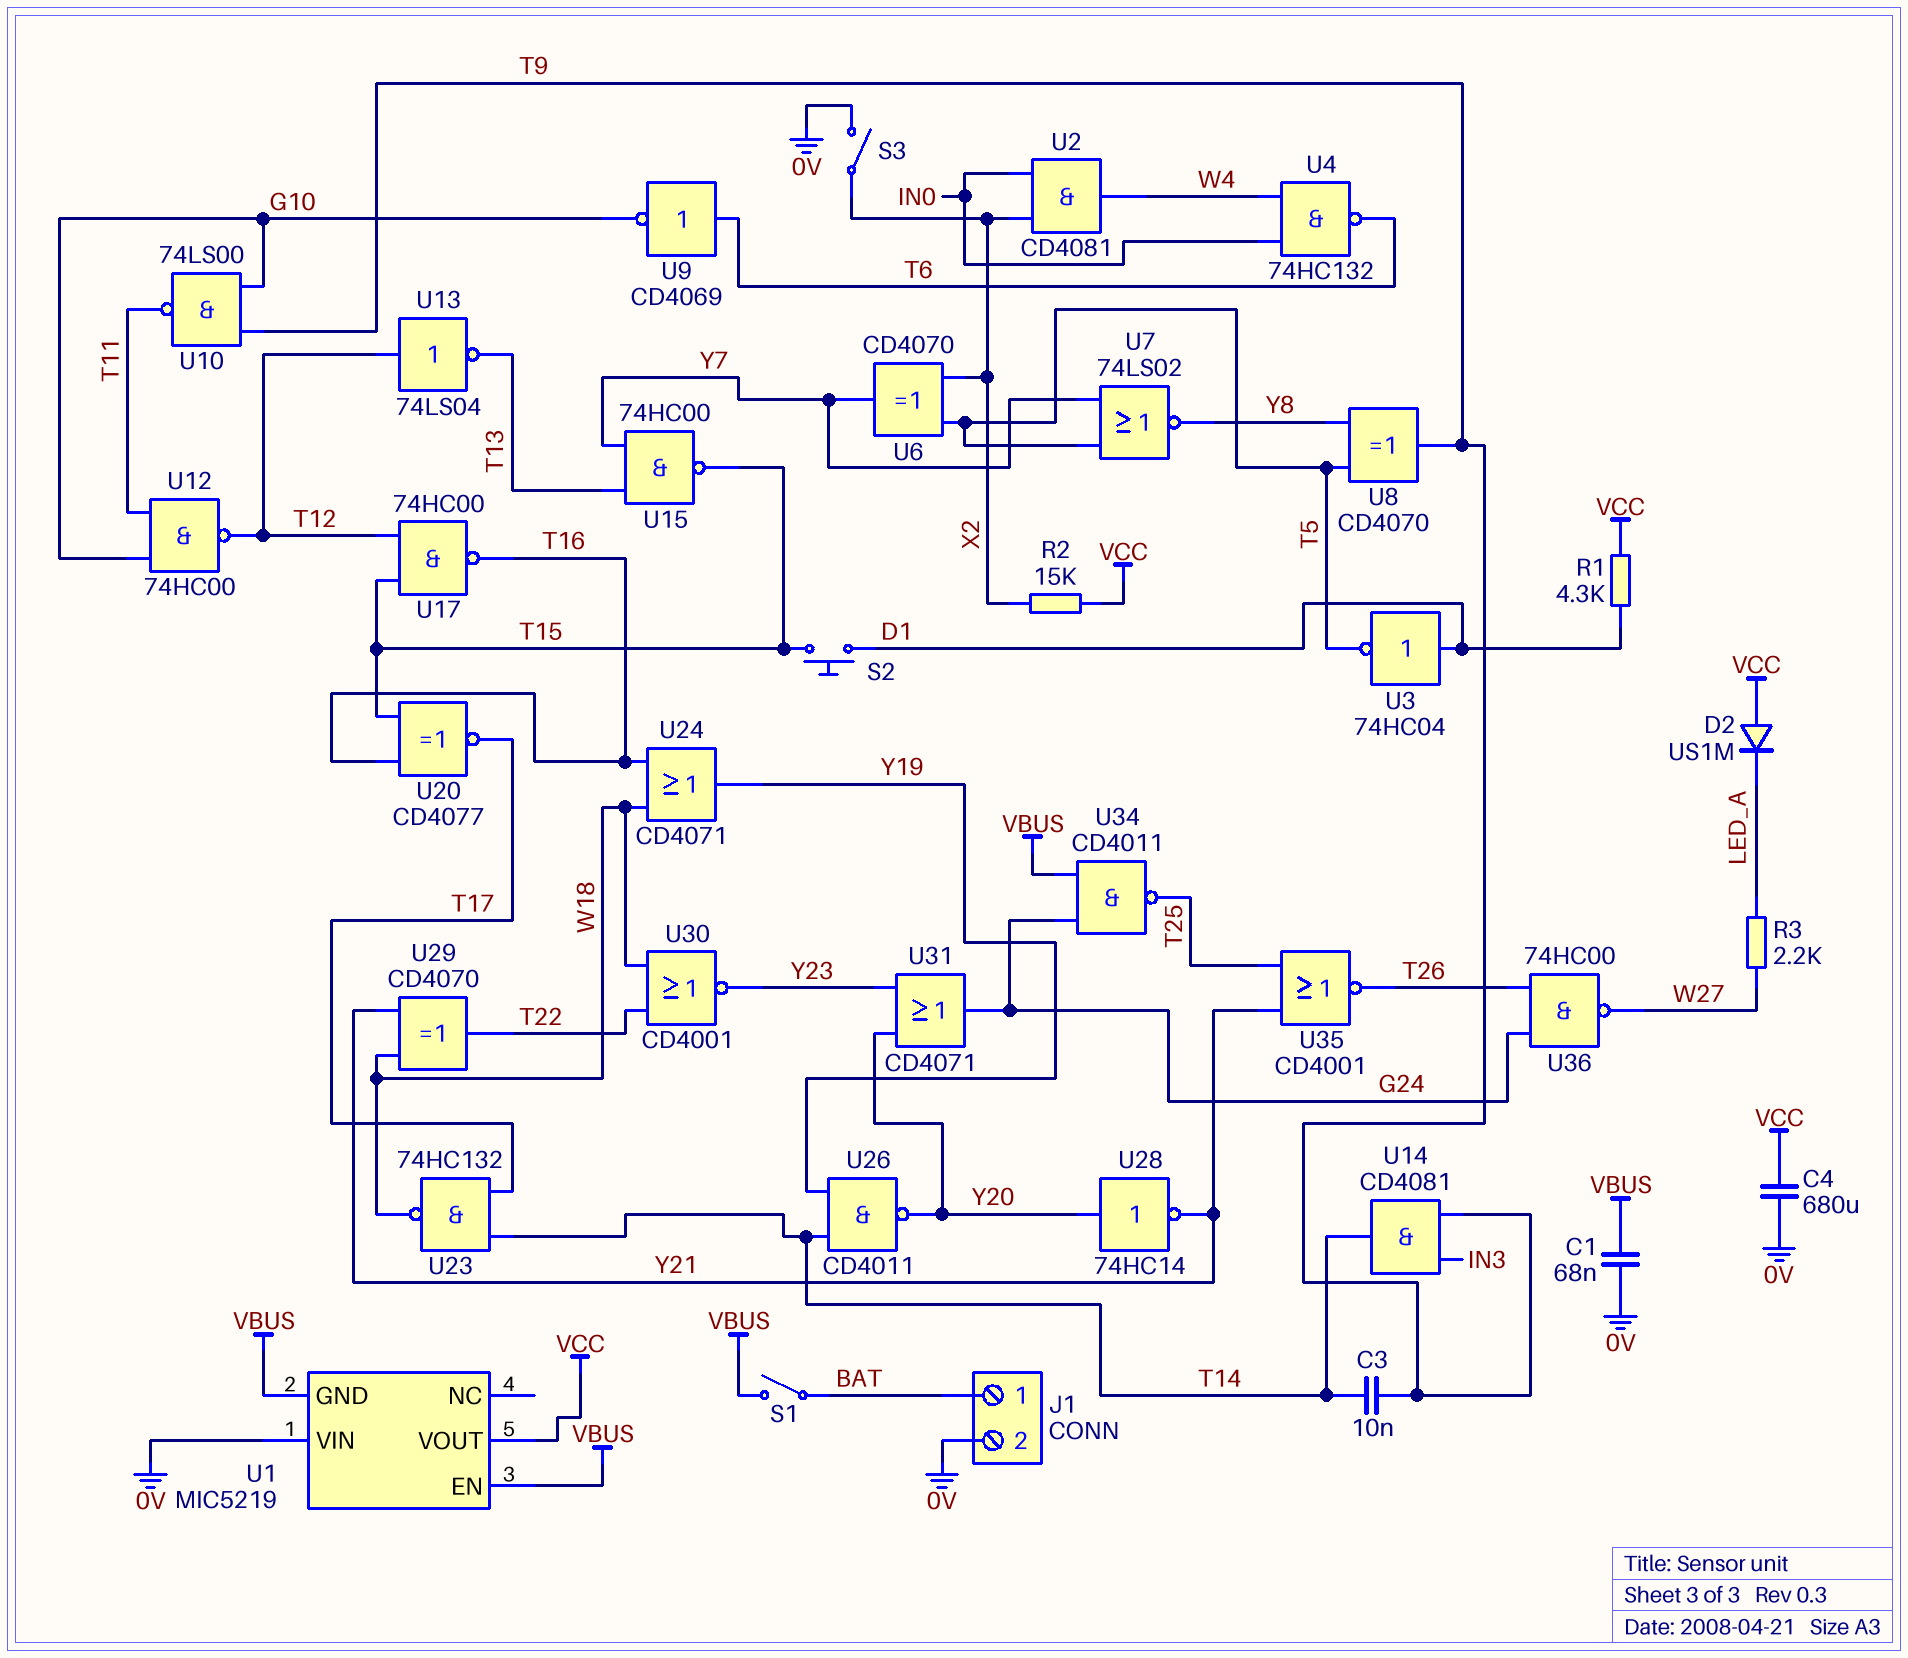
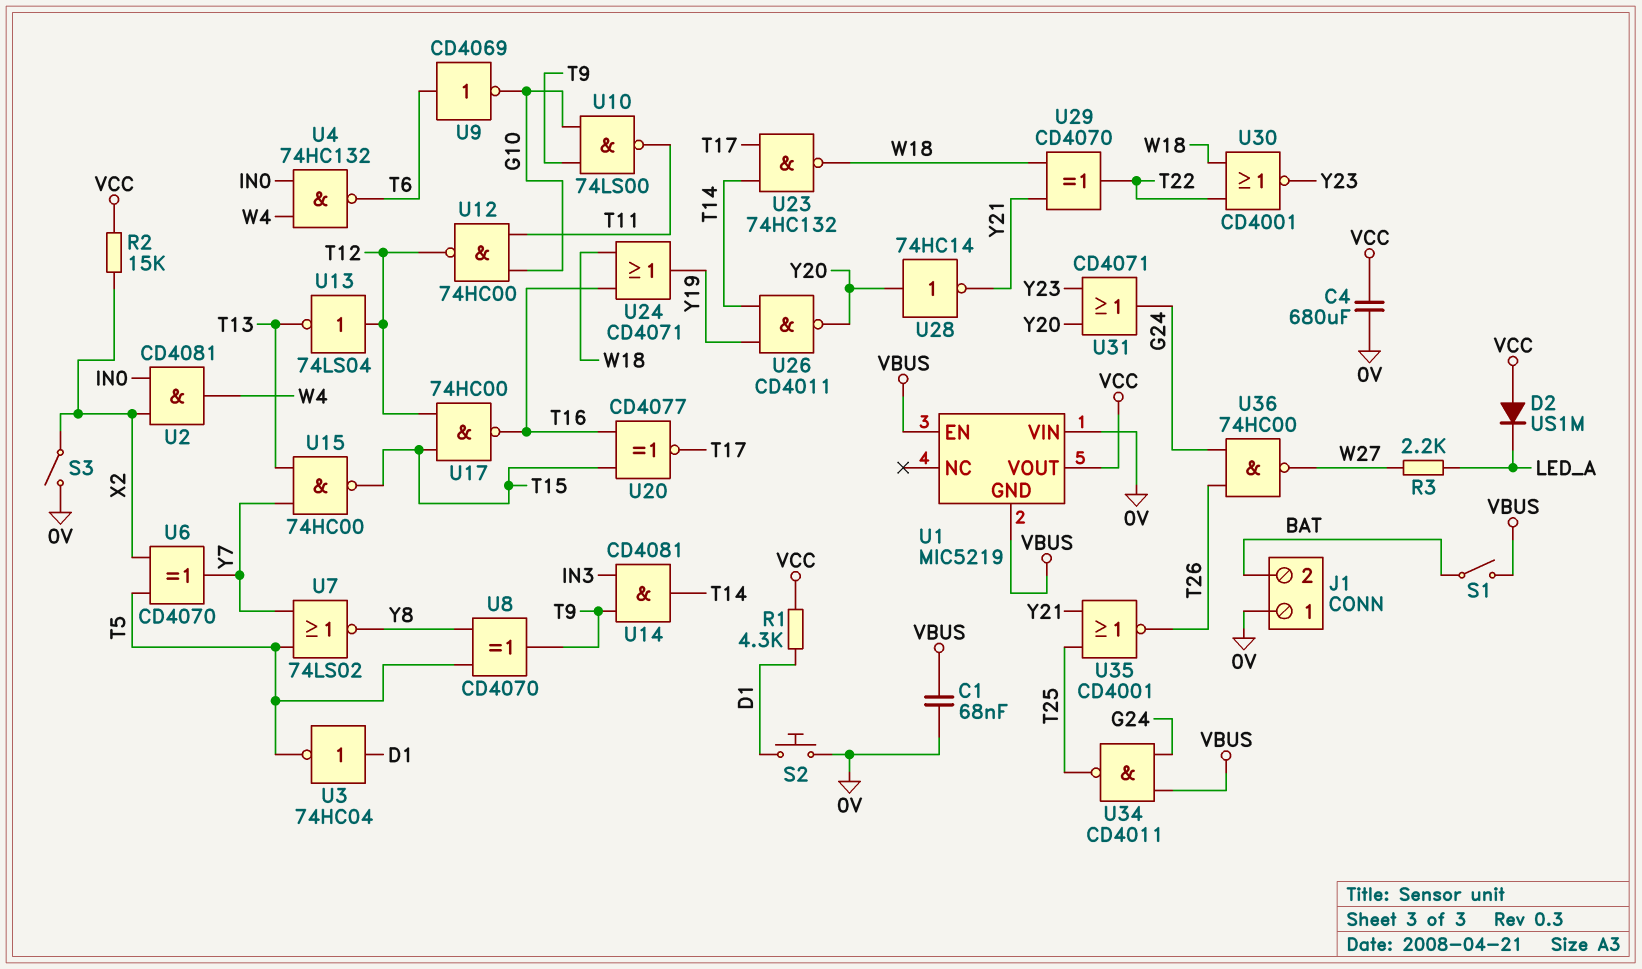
C3: 10nF (T9, T14) -> none
J1 pin 1: BAT -> 0V
J1 pin 2: 0V -> BAT
S2: button (D1, T15) -> button (0V, D1)

